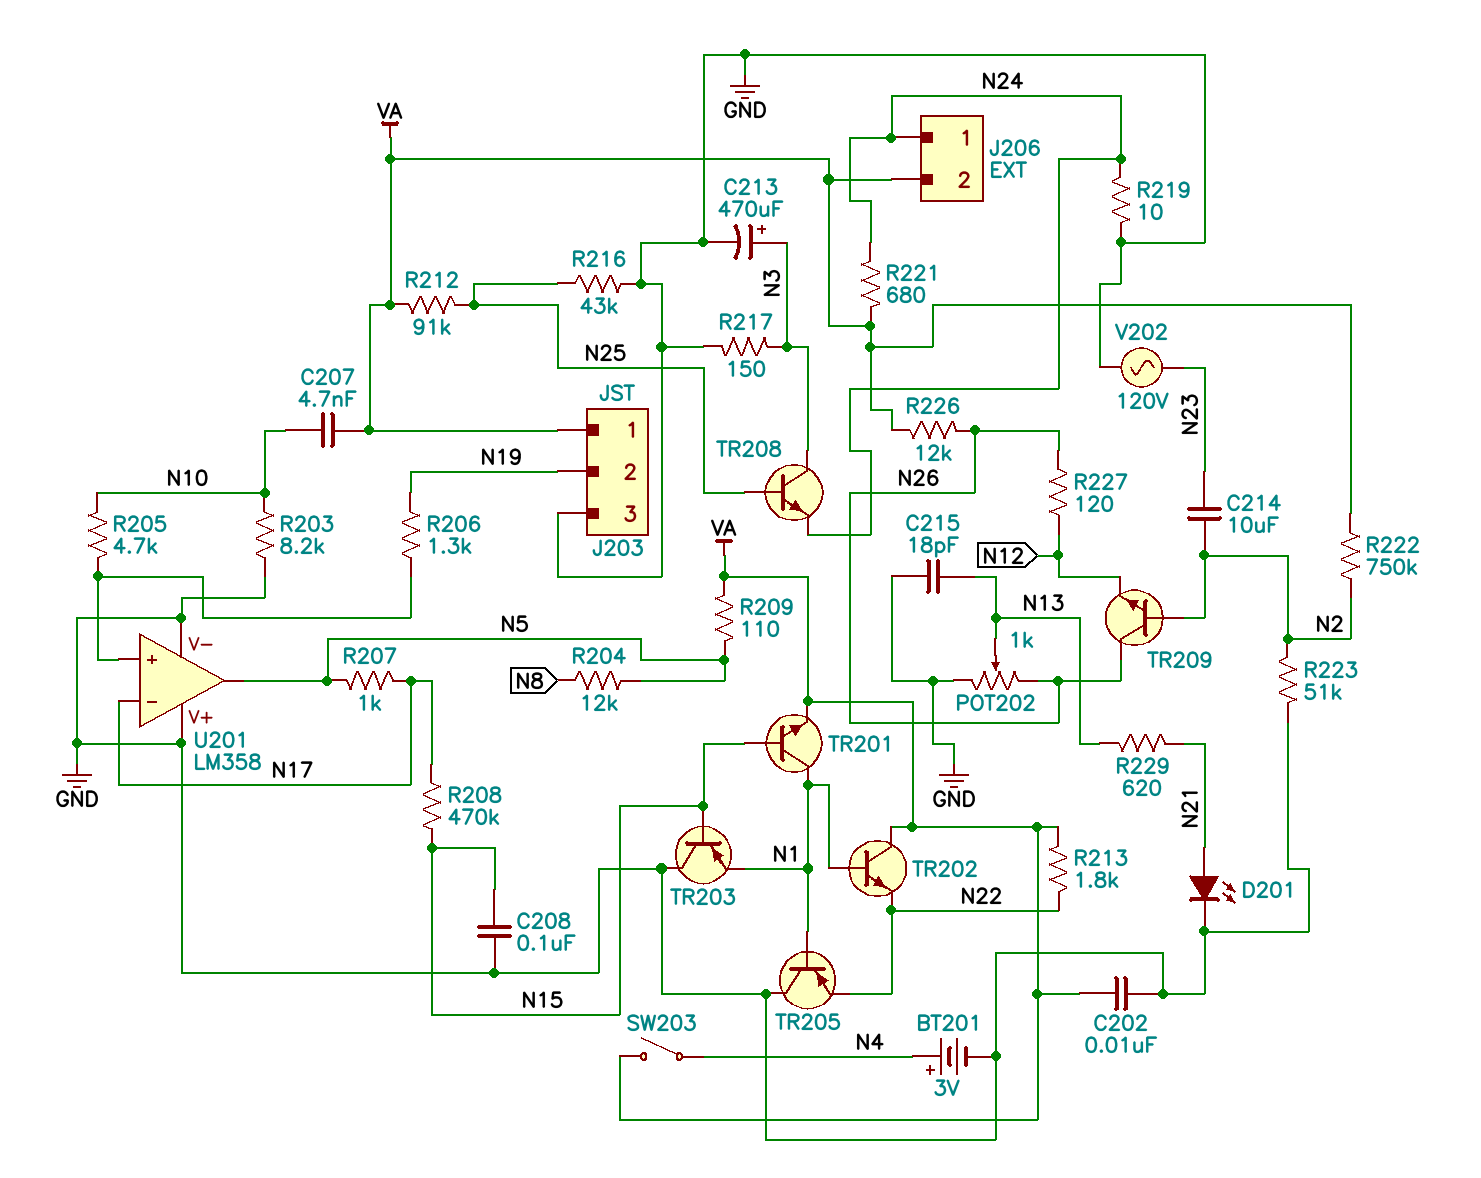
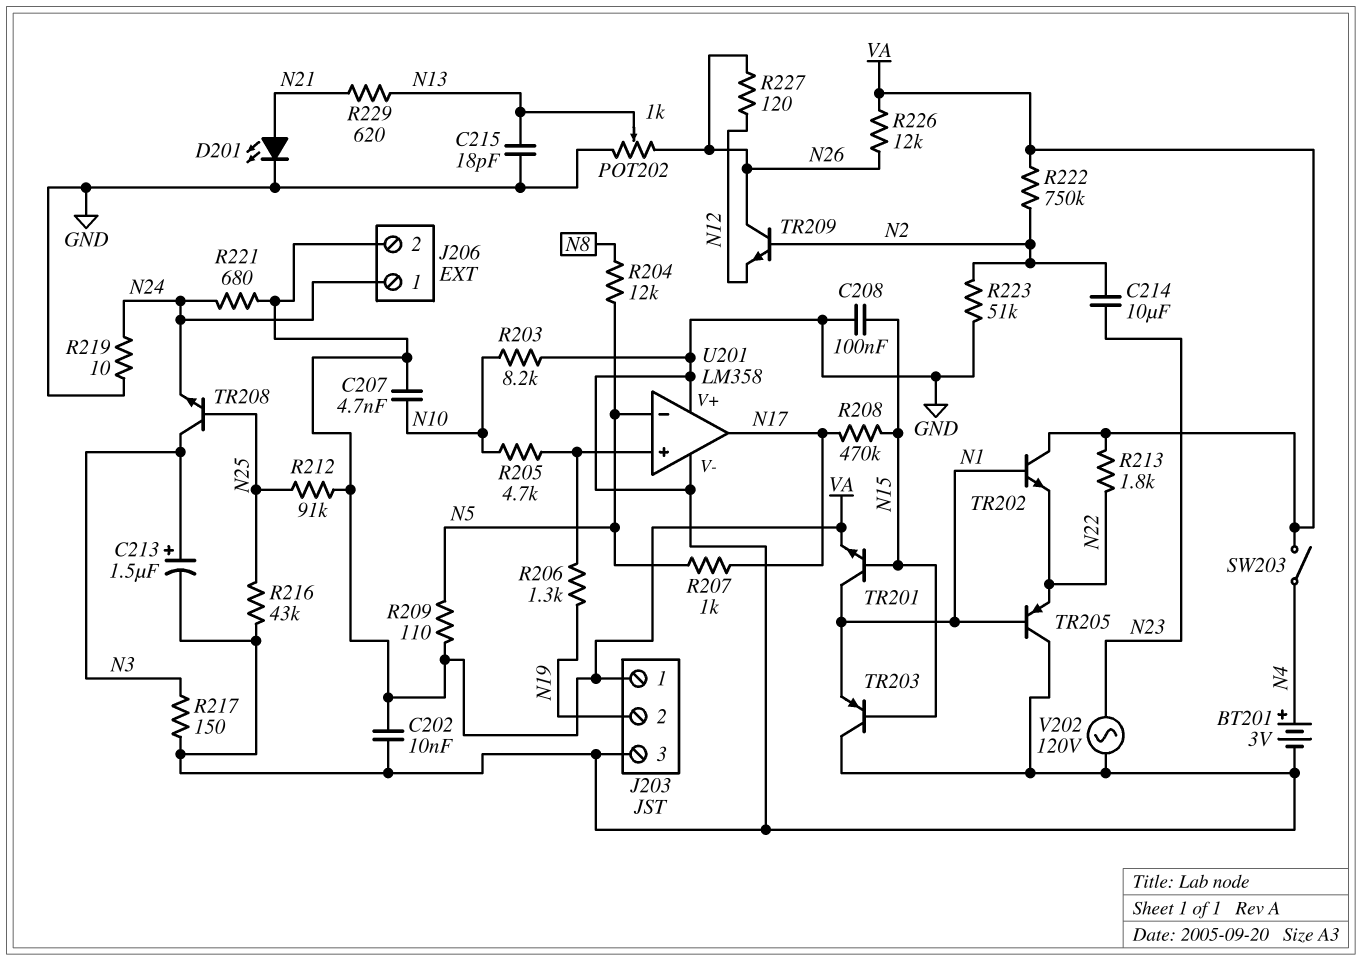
C213: 470uF (plus N3, minus GND) -> 1.5uF (plus N3, minus GND)
U201 pin in-: N17 -> N5
U201 pin out: N5 -> N17

